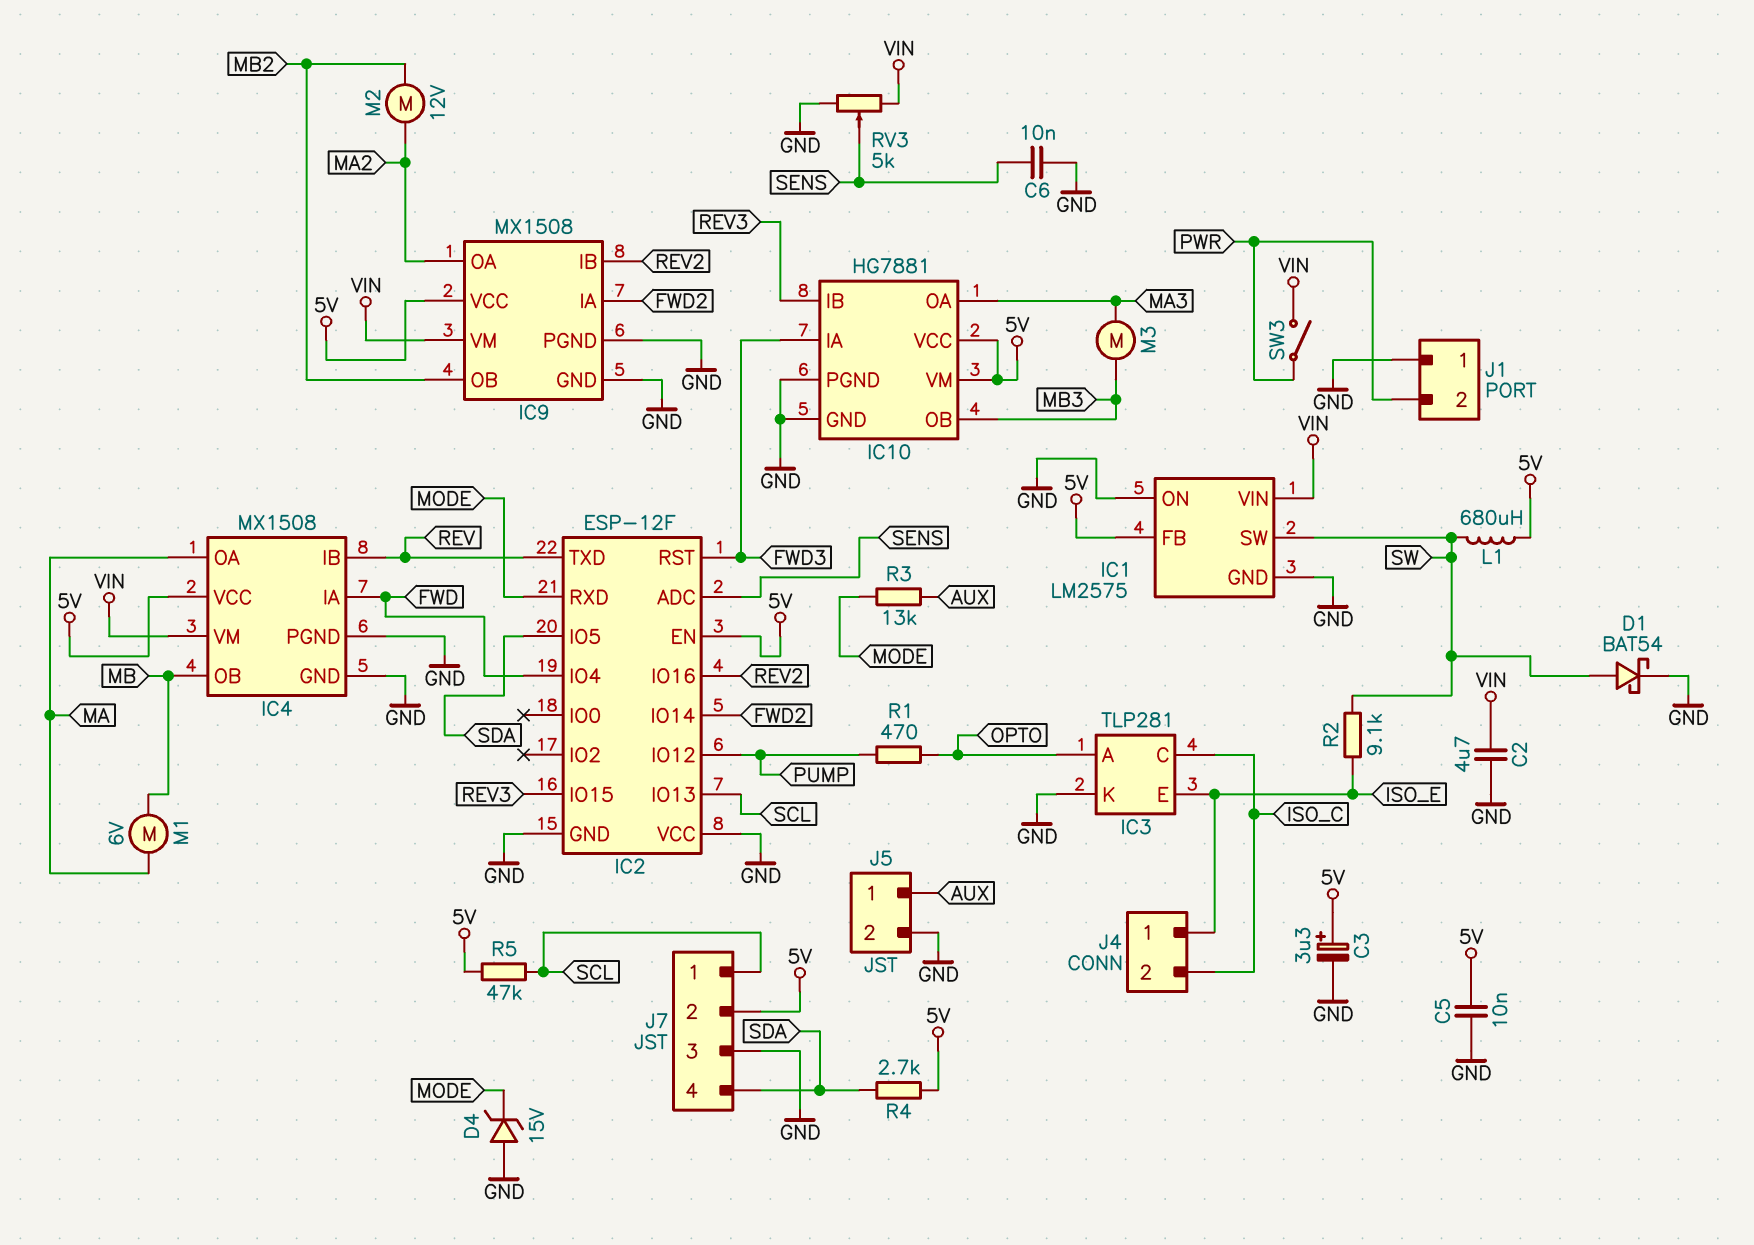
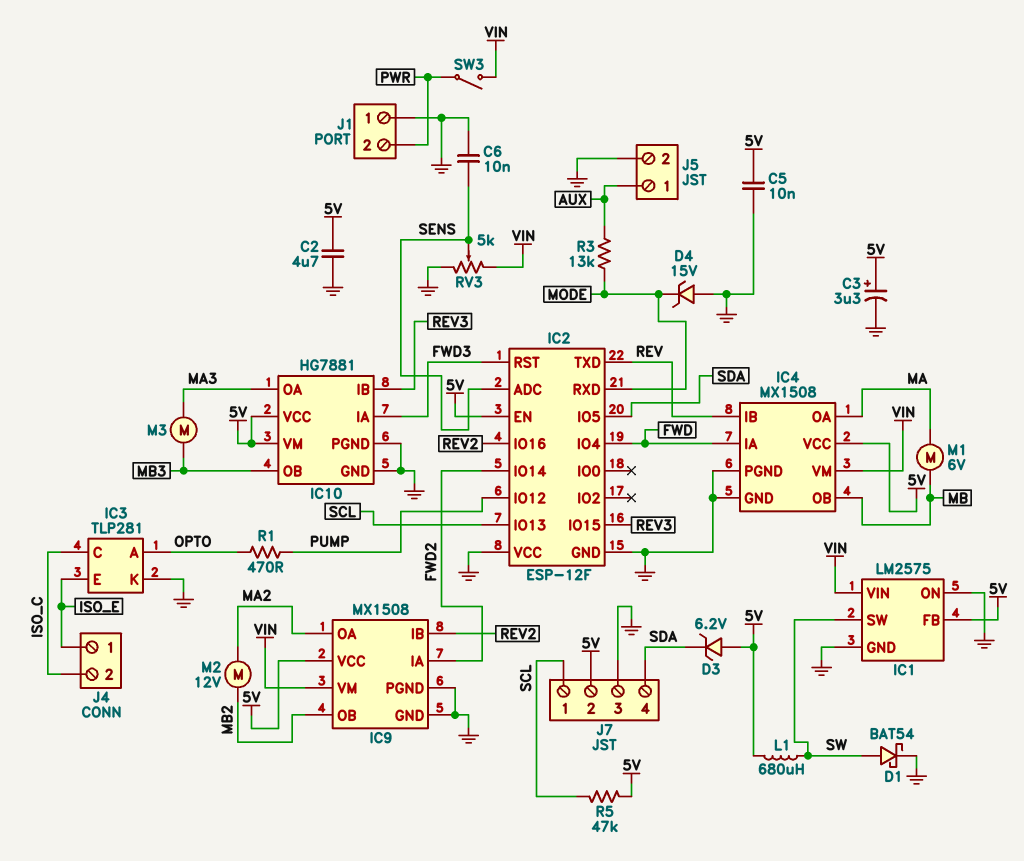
C2: 4.7uF (GND, VIN) -> 4.7uF (5V, GND)
D3: none -> zener 6.2V (A 5V, K SDA)
R2: 9.1k (ISO_E, SW) -> none
R4: 2.7k (5V, SDA) -> none

